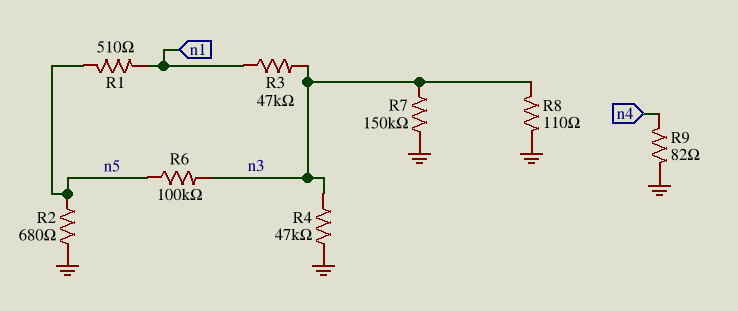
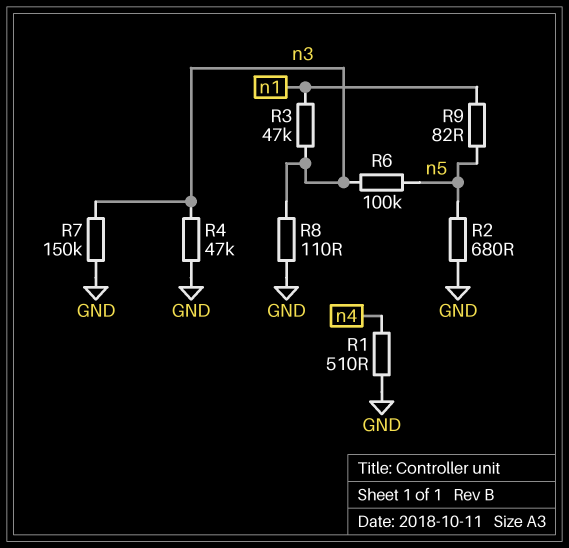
R1: 510 (n1, n5) -> 510 (GND, n4)
R9: 82 (GND, n4) -> 82 (n1, n5)

